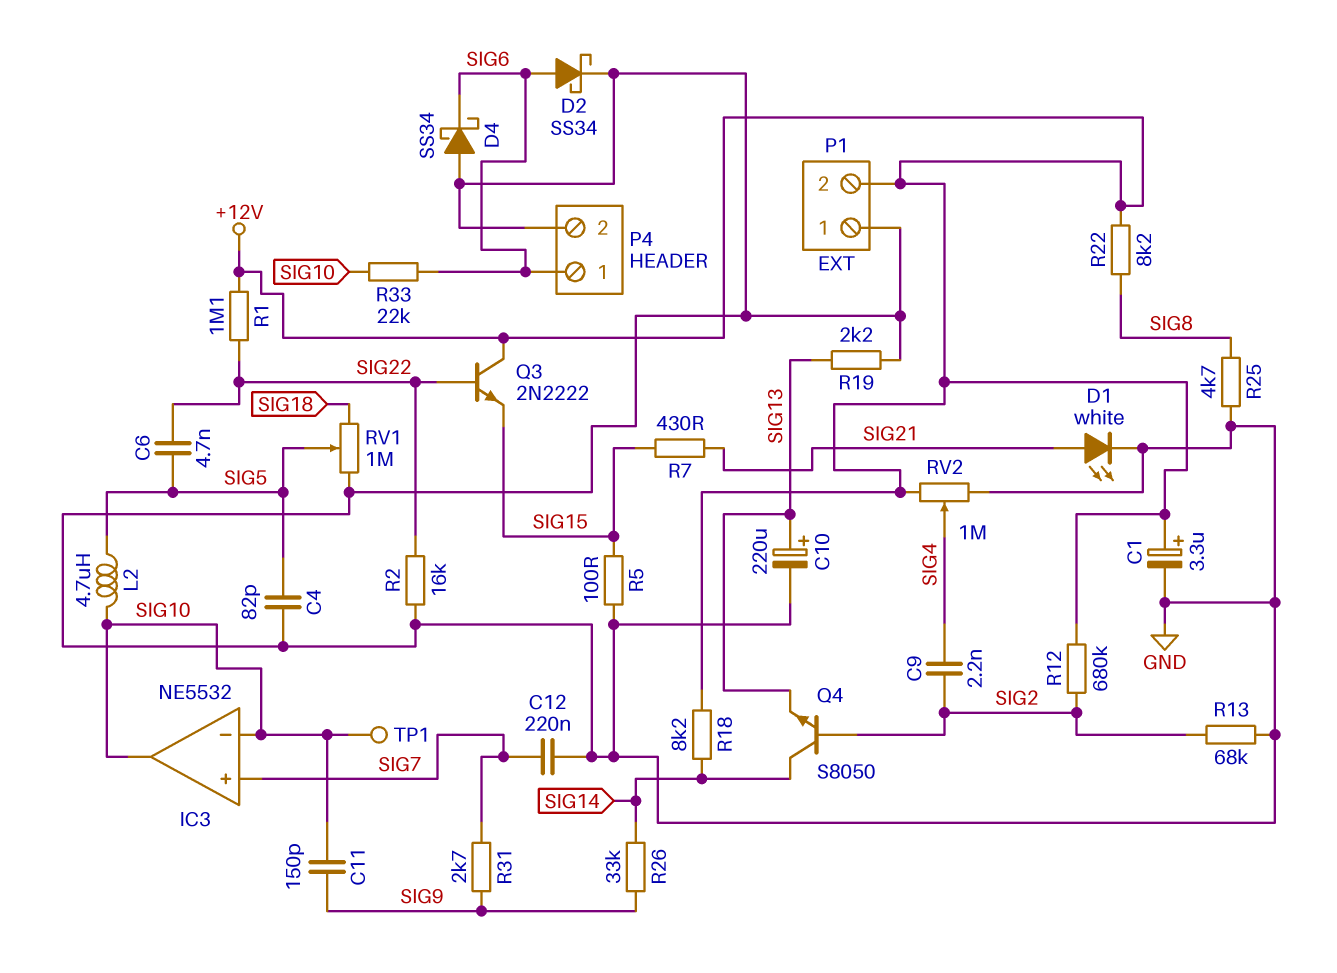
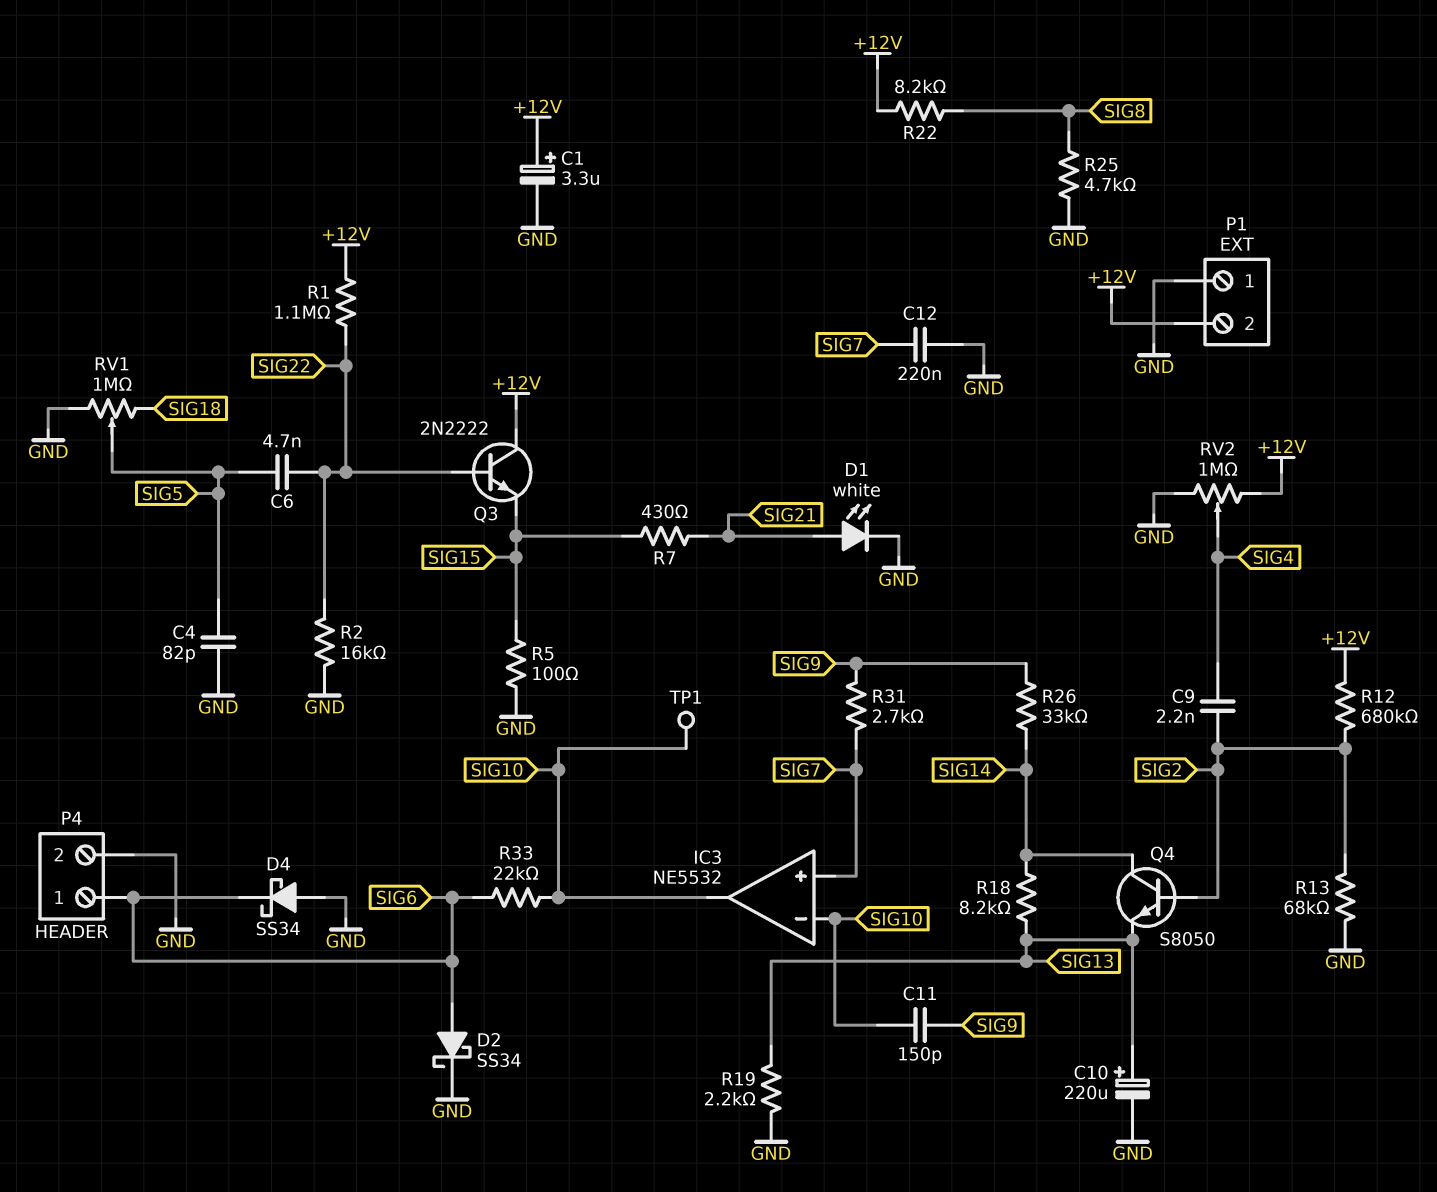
L2: 4.7uH (SIG5, SIG10) -> none
R18: 8.2k (+12V, SIG14) -> 8.2k (SIG13, SIG14)

